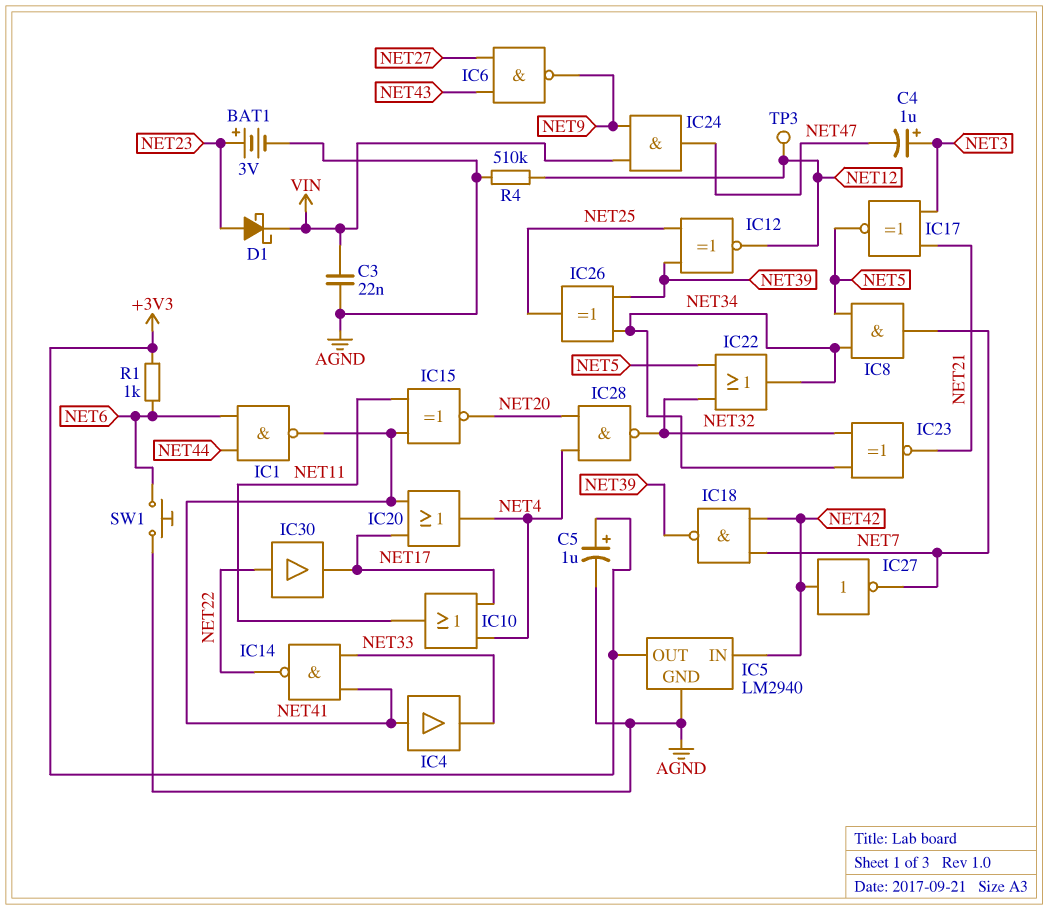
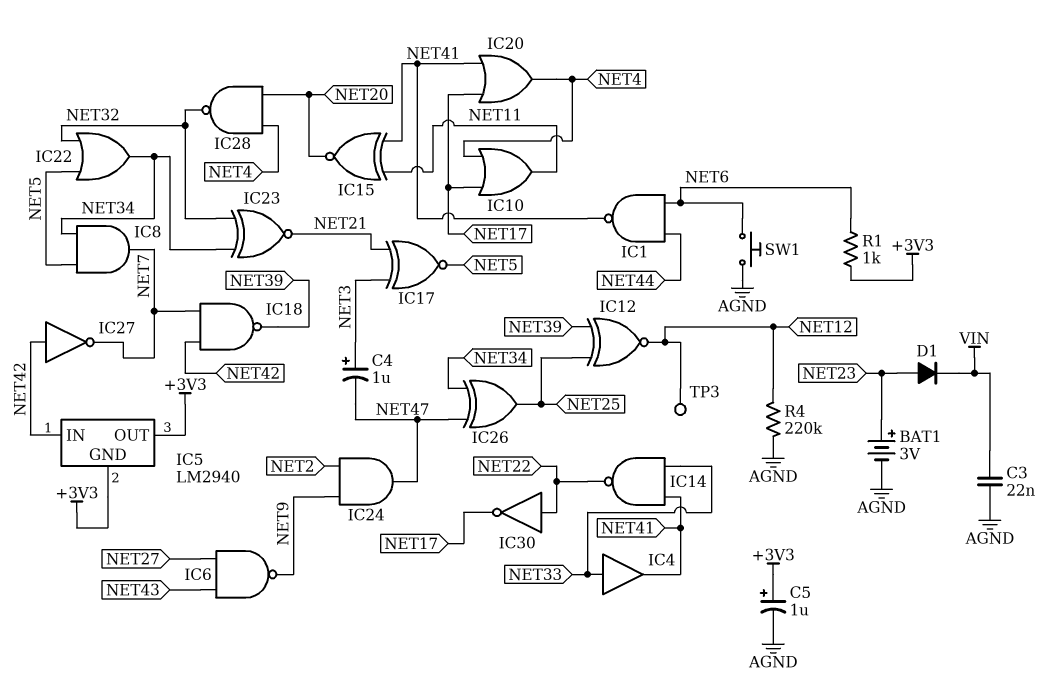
D1: schottky (A NET23, K VIN) -> diode (A NET23, K VIN)
IC4: buffer (in NET41, out NET33) -> buffer (in NET33, out NET41)
IC5 pin GND: AGND -> +3V3
IC24: AND (in NET9, in VIN, out NET47) -> AND (in NET2, in NET9, out NET47)
IC26: XOR (in NET34, in NET39, out NET25) -> XOR (in NET34, in NET47, out NET25)
IC30: buffer (in NET22, out NET17) -> NOT (in NET22, out NET17)
R4: 510k (AGND, NET12) -> 220k (AGND, NET12)

